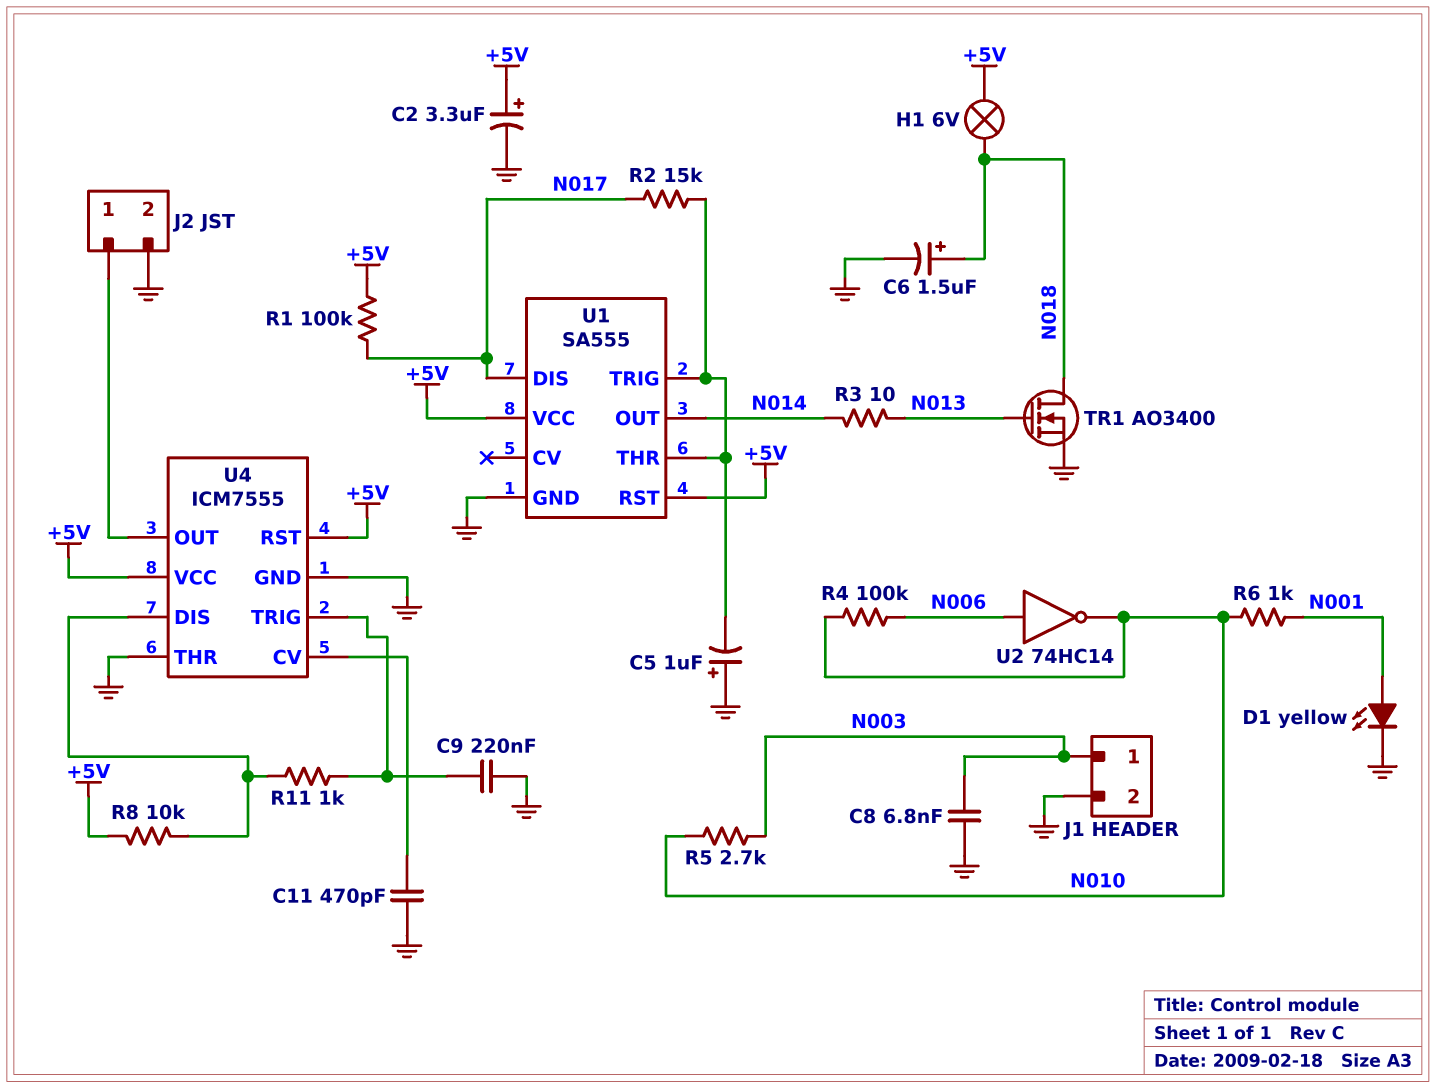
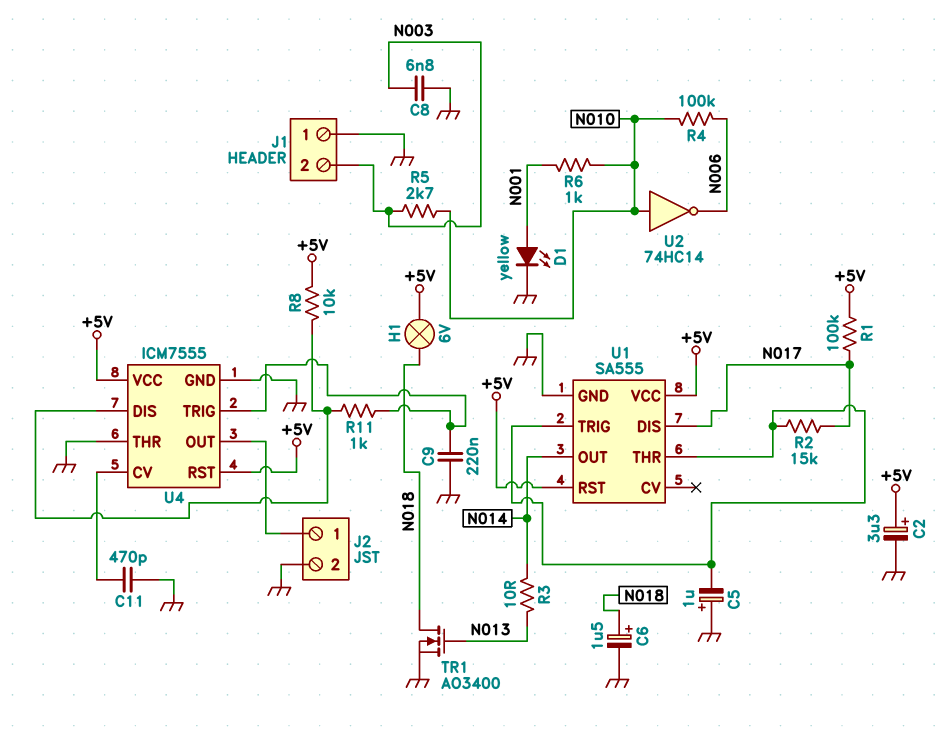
J1 pin 1: N003 -> GND
J1 pin 2: GND -> N003
U2: NOT 74HC14 (in N006, out N010) -> NOT 74HC14 (in N010, out N006)

